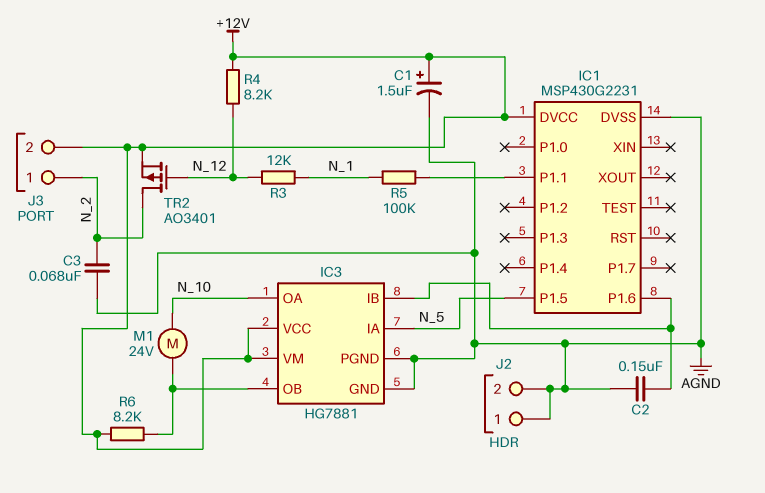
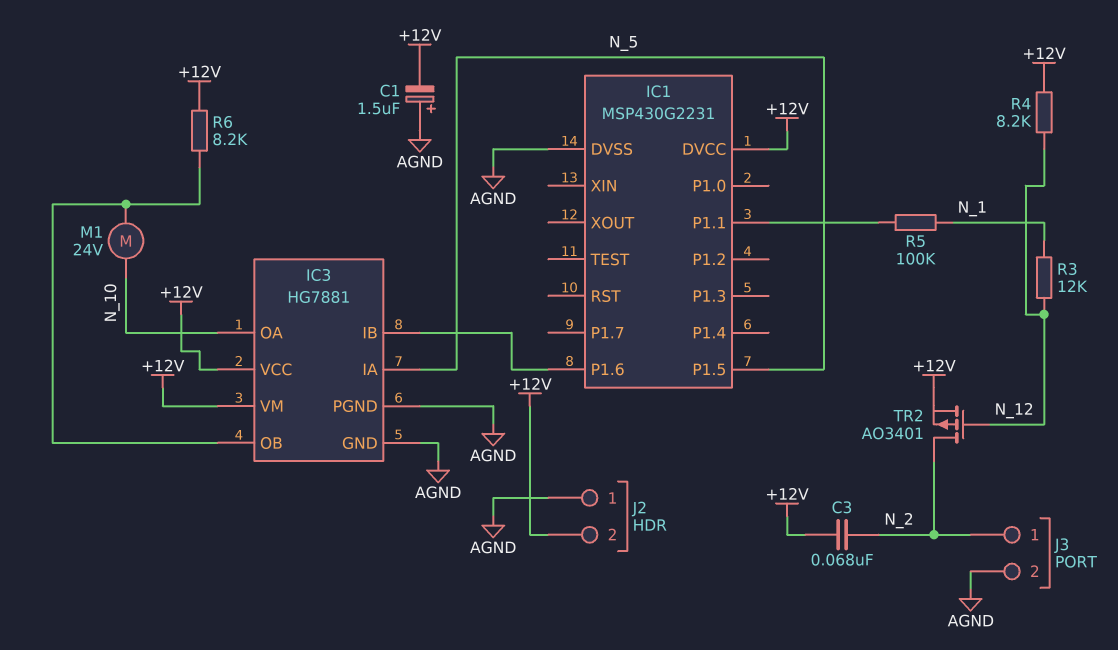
C1: 1.5uF (plus +12V, minus AGND) -> 1.5uF (plus AGND, minus +12V)
C2: 150nF (AGND, IC1/P1.6) -> none
C3: 68nF (AGND, N_2) -> 68nF (+12V, N_2)
J2 pin 2: AGND -> +12V
J3 pin 2: +12V -> AGND

